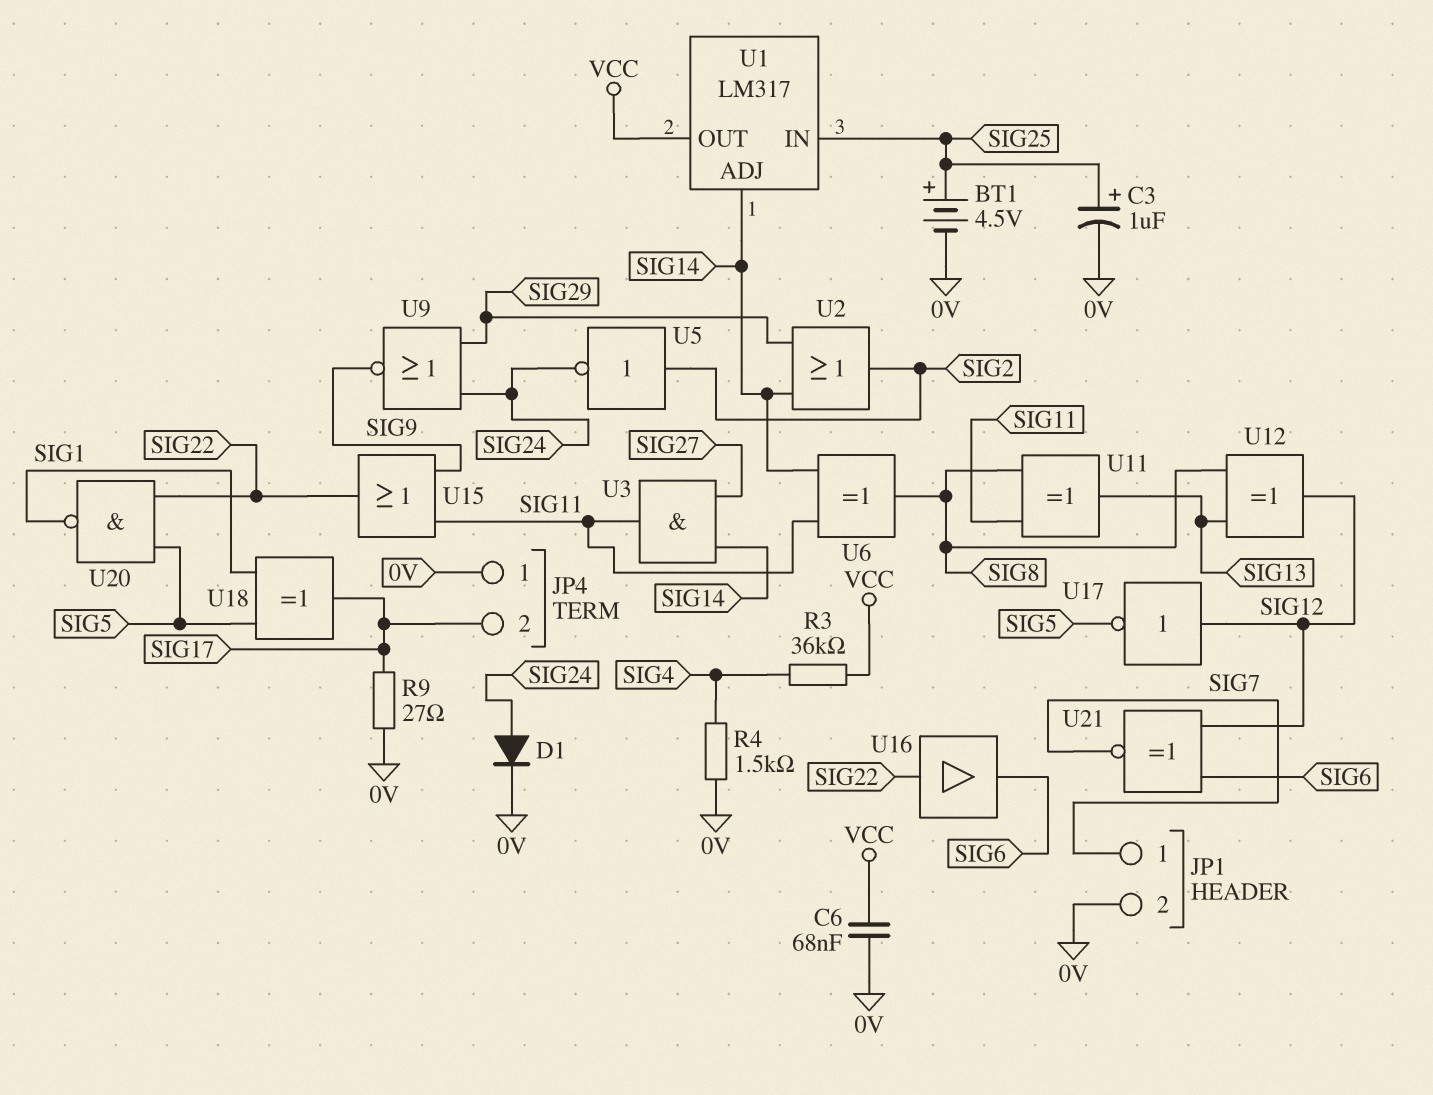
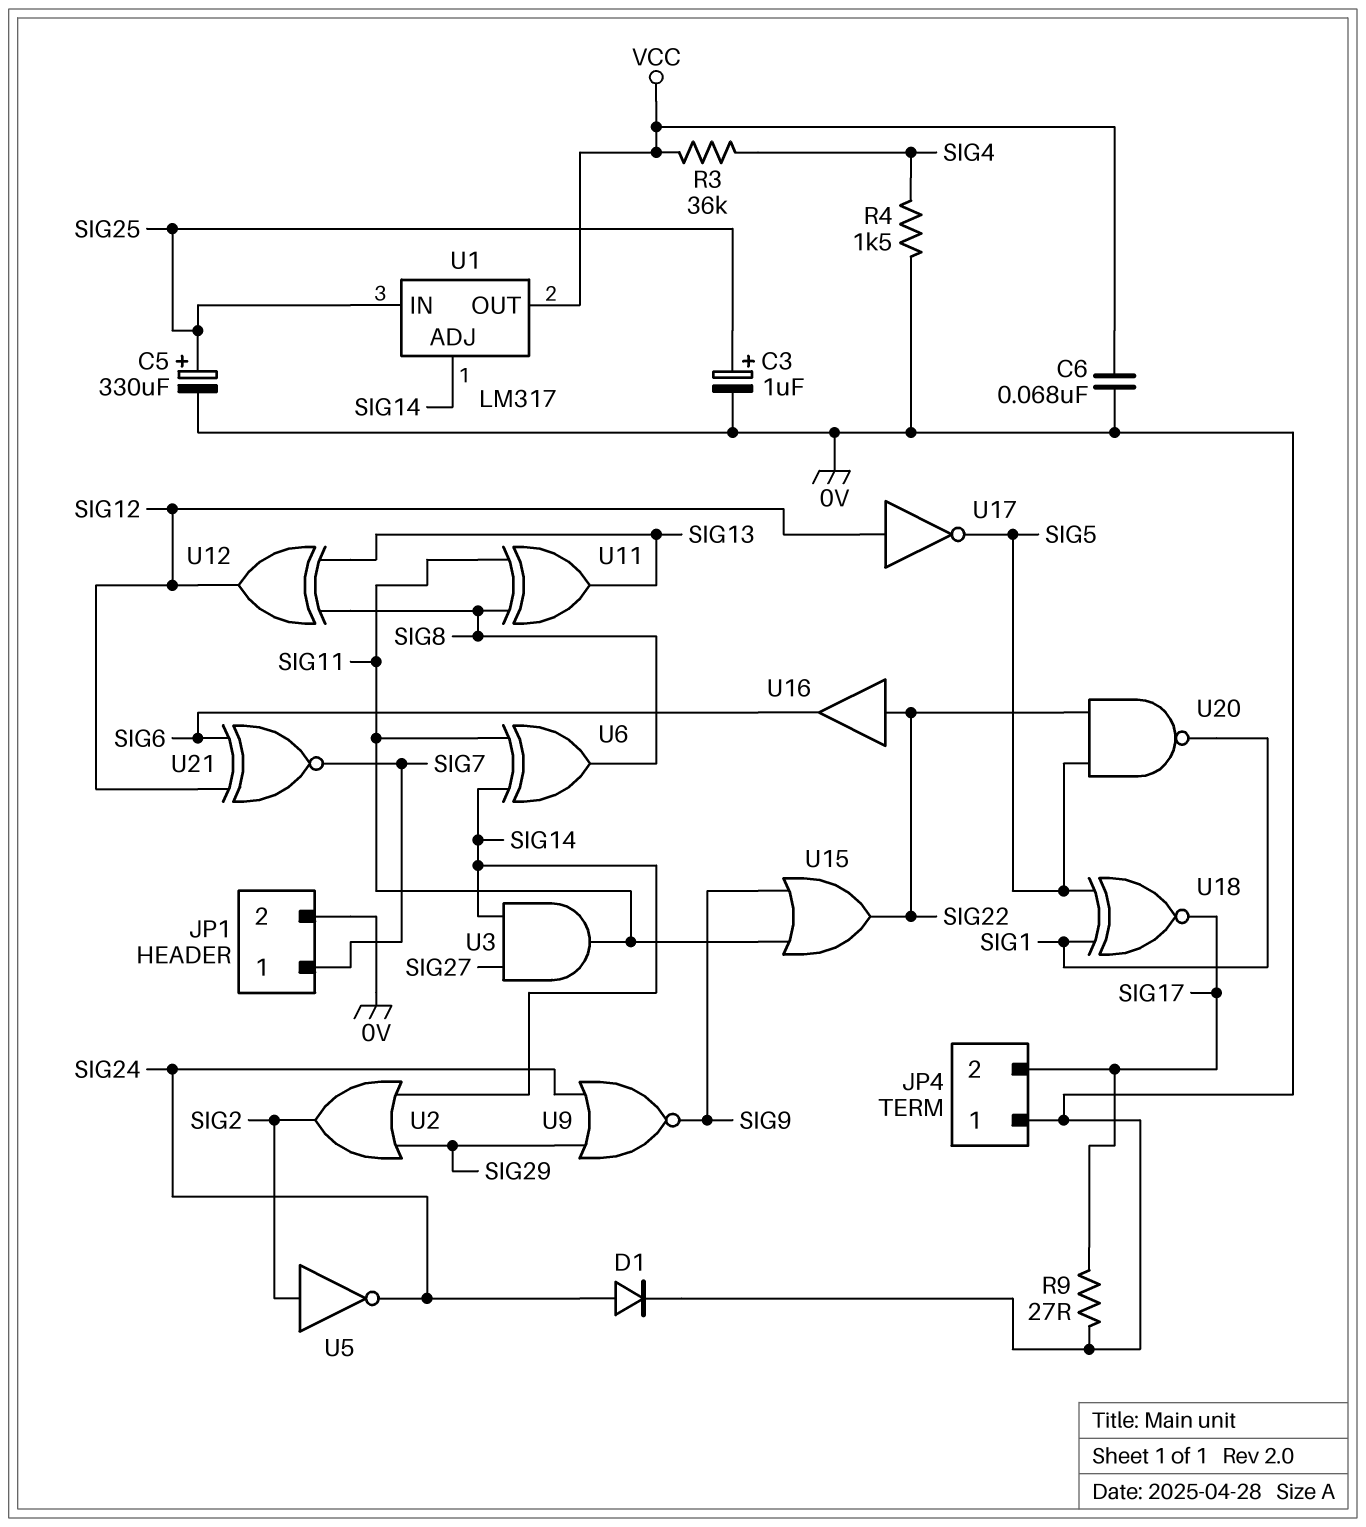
BT1: 4.5V (plus SIG25, minus 0V) -> none
C5: none -> 330uF (plus SIG25, minus 0V)
U18: XOR (in SIG1, in SIG5, out SIG17) -> XNOR (in SIG1, in SIG5, out SIG17)

